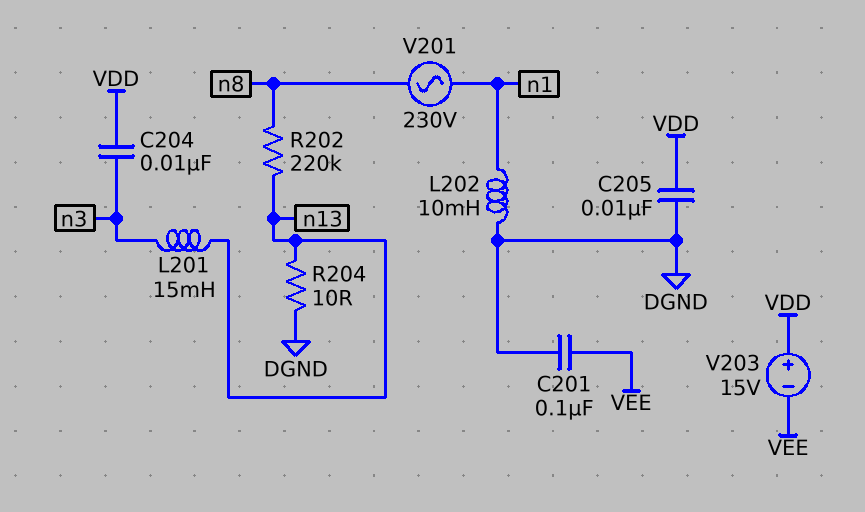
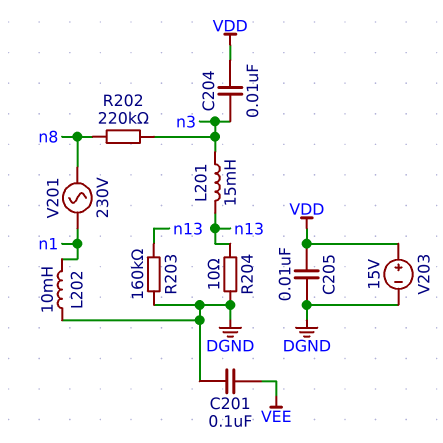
R202: 220k (n8, n13) -> 220k (n3, n8)
R203: none -> 160k (DGND, n13)
V203: 15V (plus VDD, minus VEE) -> 15V (plus VDD, minus DGND)

